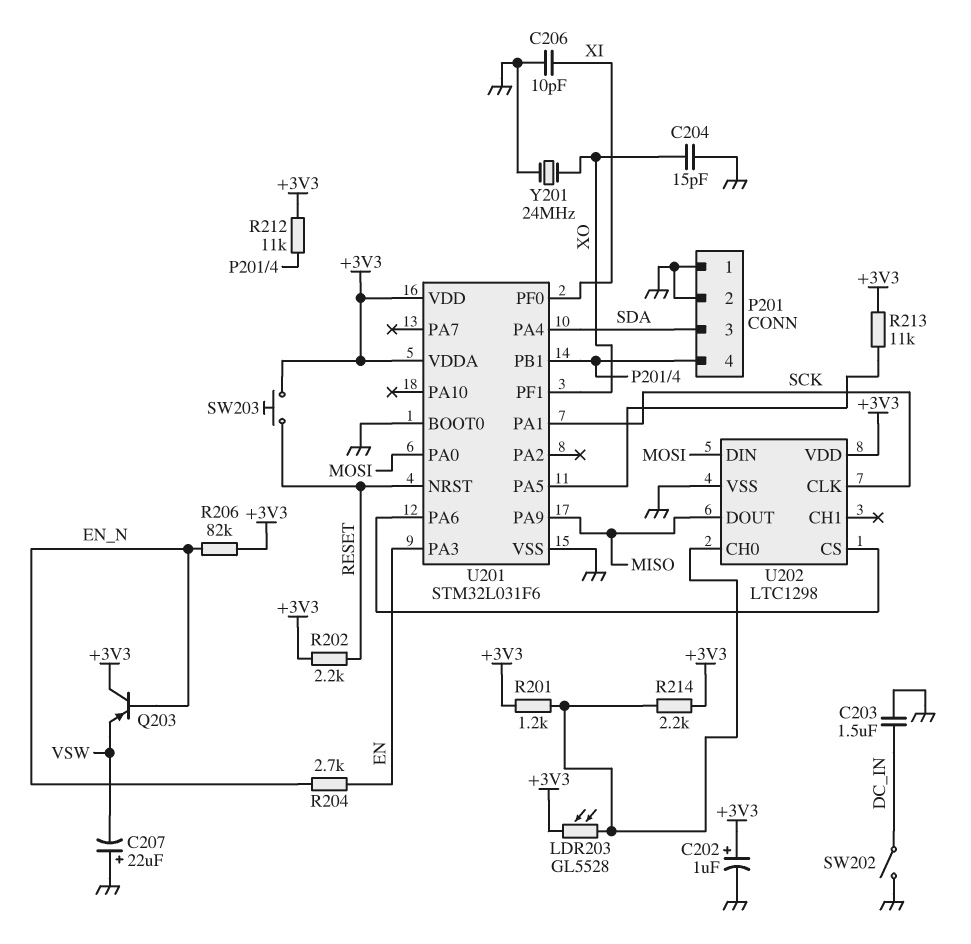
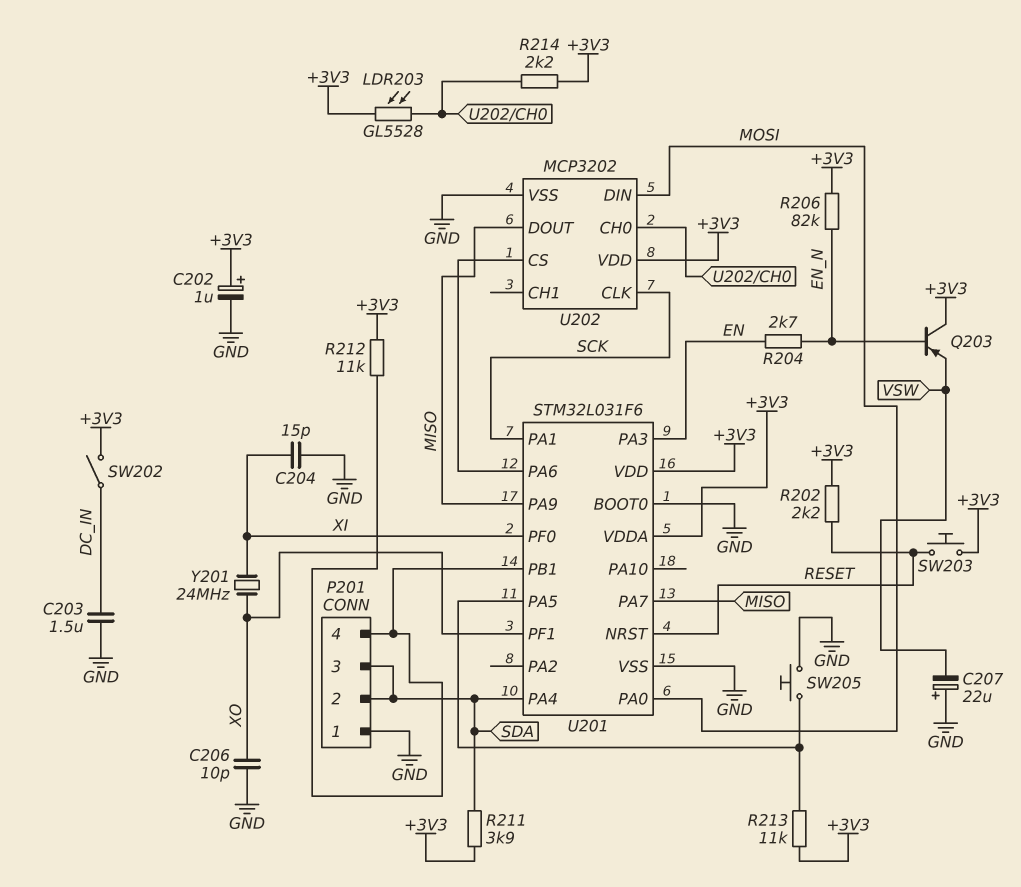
C204: 15pF (GND, XO) -> 15pF (GND, XI)
C206: 10pF (GND, XI) -> 10pF (GND, XO)
P201 pin 2: GND -> SDA
R201: 1.2k (+3V3, U202/CH0) -> none
R211: none -> 3.9k (+3V3, SDA)
SW202: switch (DC_IN, GND) -> switch (+3V3, DC_IN)
SW205: none -> button (GND, U201/PA5)
U201 pin PA7: none -> MISO
U202: LTC1298 -> MCP3202
Y201: 24MHz (GND, XO) -> 24MHz (XI, XO)

